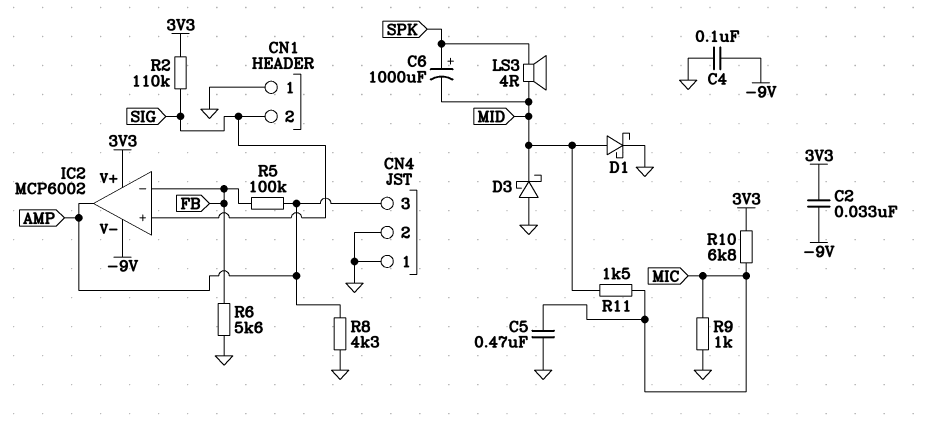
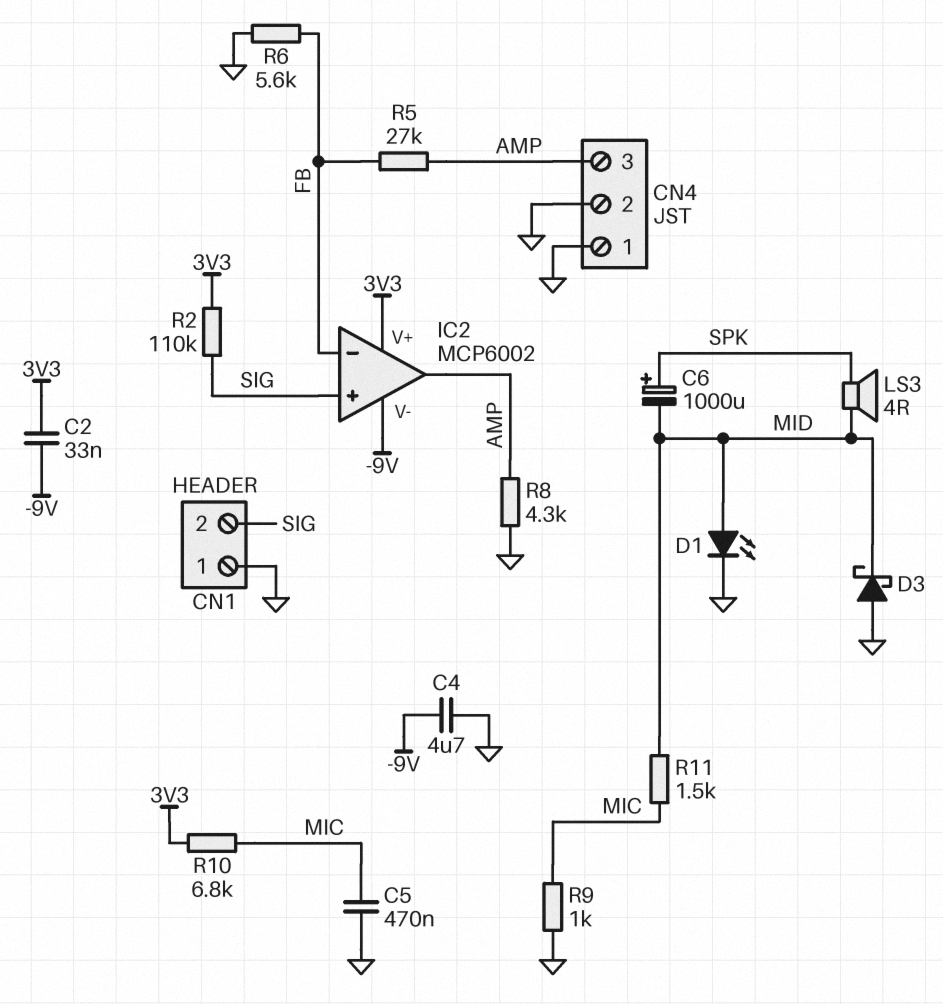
C4: 100nF (-9V, GND) -> 4.7uF (-9V, GND)
D1: schottky (A MID, K GND) -> LED (A MID, K GND)
R5: 100k (AMP, FB) -> 27k (AMP, FB)

